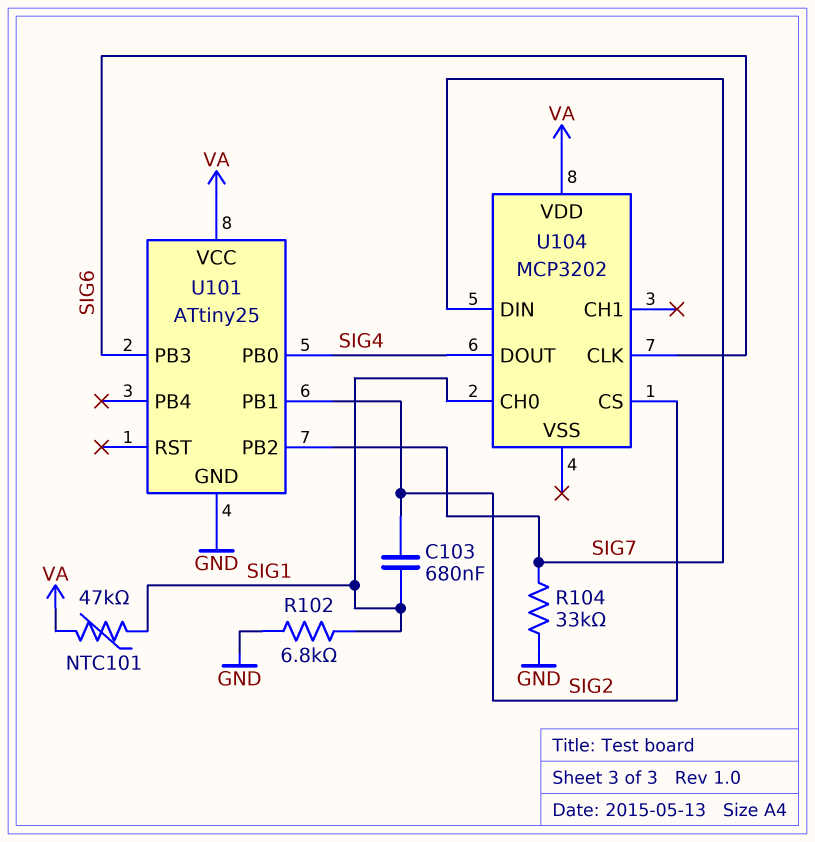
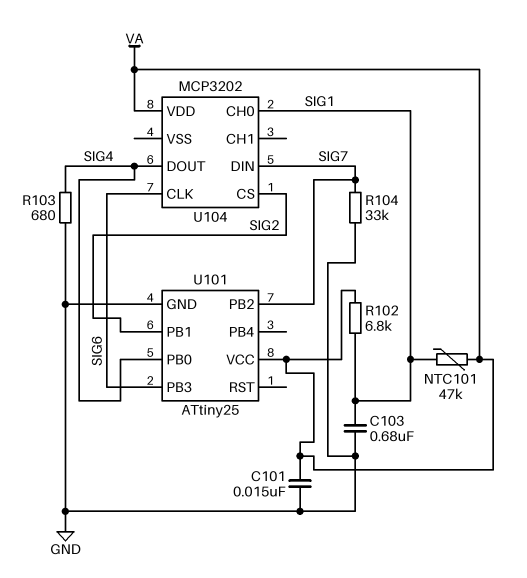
C101: none -> 15nF (GND, VA)
C103: 680nF (SIG1, SIG2) -> 680nF (GND, SIG1)
R102: 6.8k (GND, SIG1) -> 6.8k (SIG1, VA)
R103: none -> 680 (GND, SIG4)

